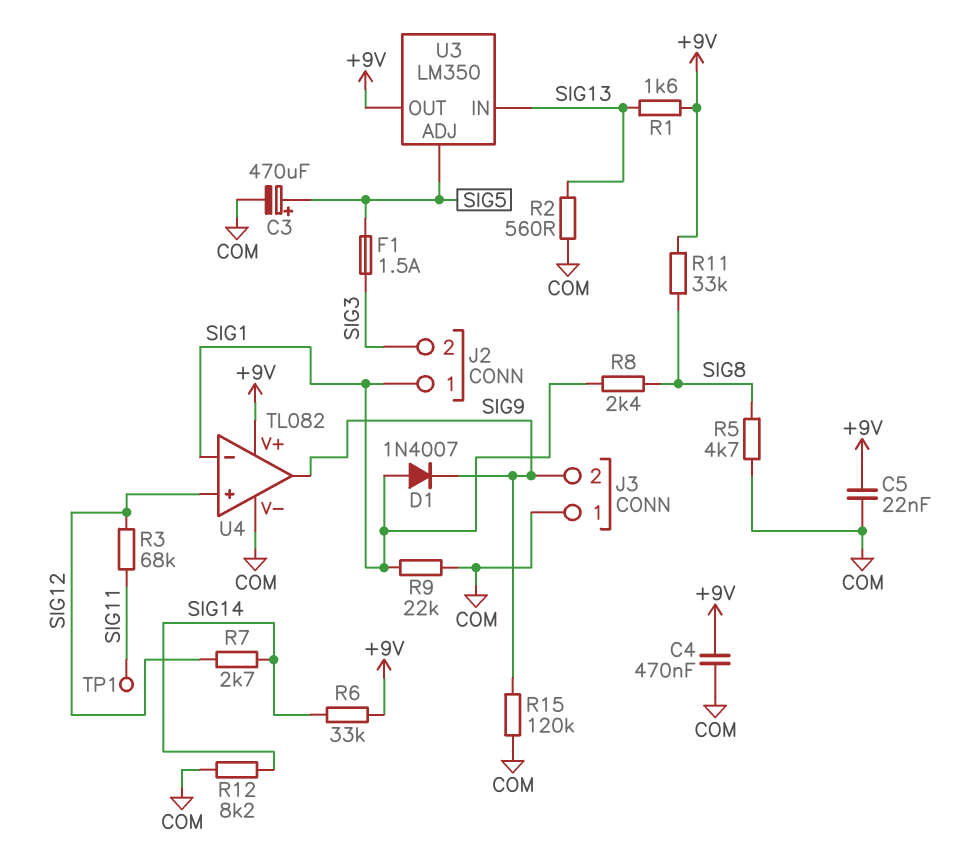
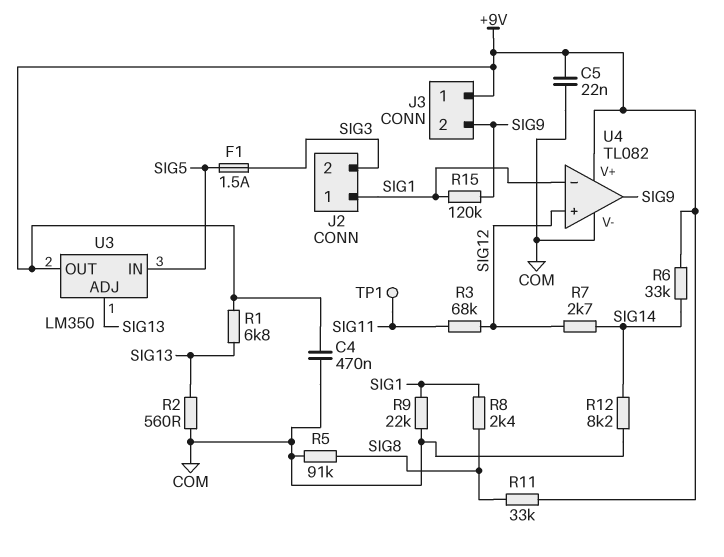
C3: 470uF (plus SIG5, minus COM) -> none
D1: diode 1N4007 (A SIG1, K SIG9) -> none
J3 pin 1: COM -> +9V
R1: 1.6k (+9V, SIG13) -> 6.8k (+9V, SIG13)
R5: 4.7k (COM, SIG8) -> 91k (COM, SIG8)
R15: 120k (COM, SIG9) -> 120k (SIG1, SIG9)
U3 pin ADJ: SIG5 -> SIG13
U3 pin IN: SIG13 -> SIG5

